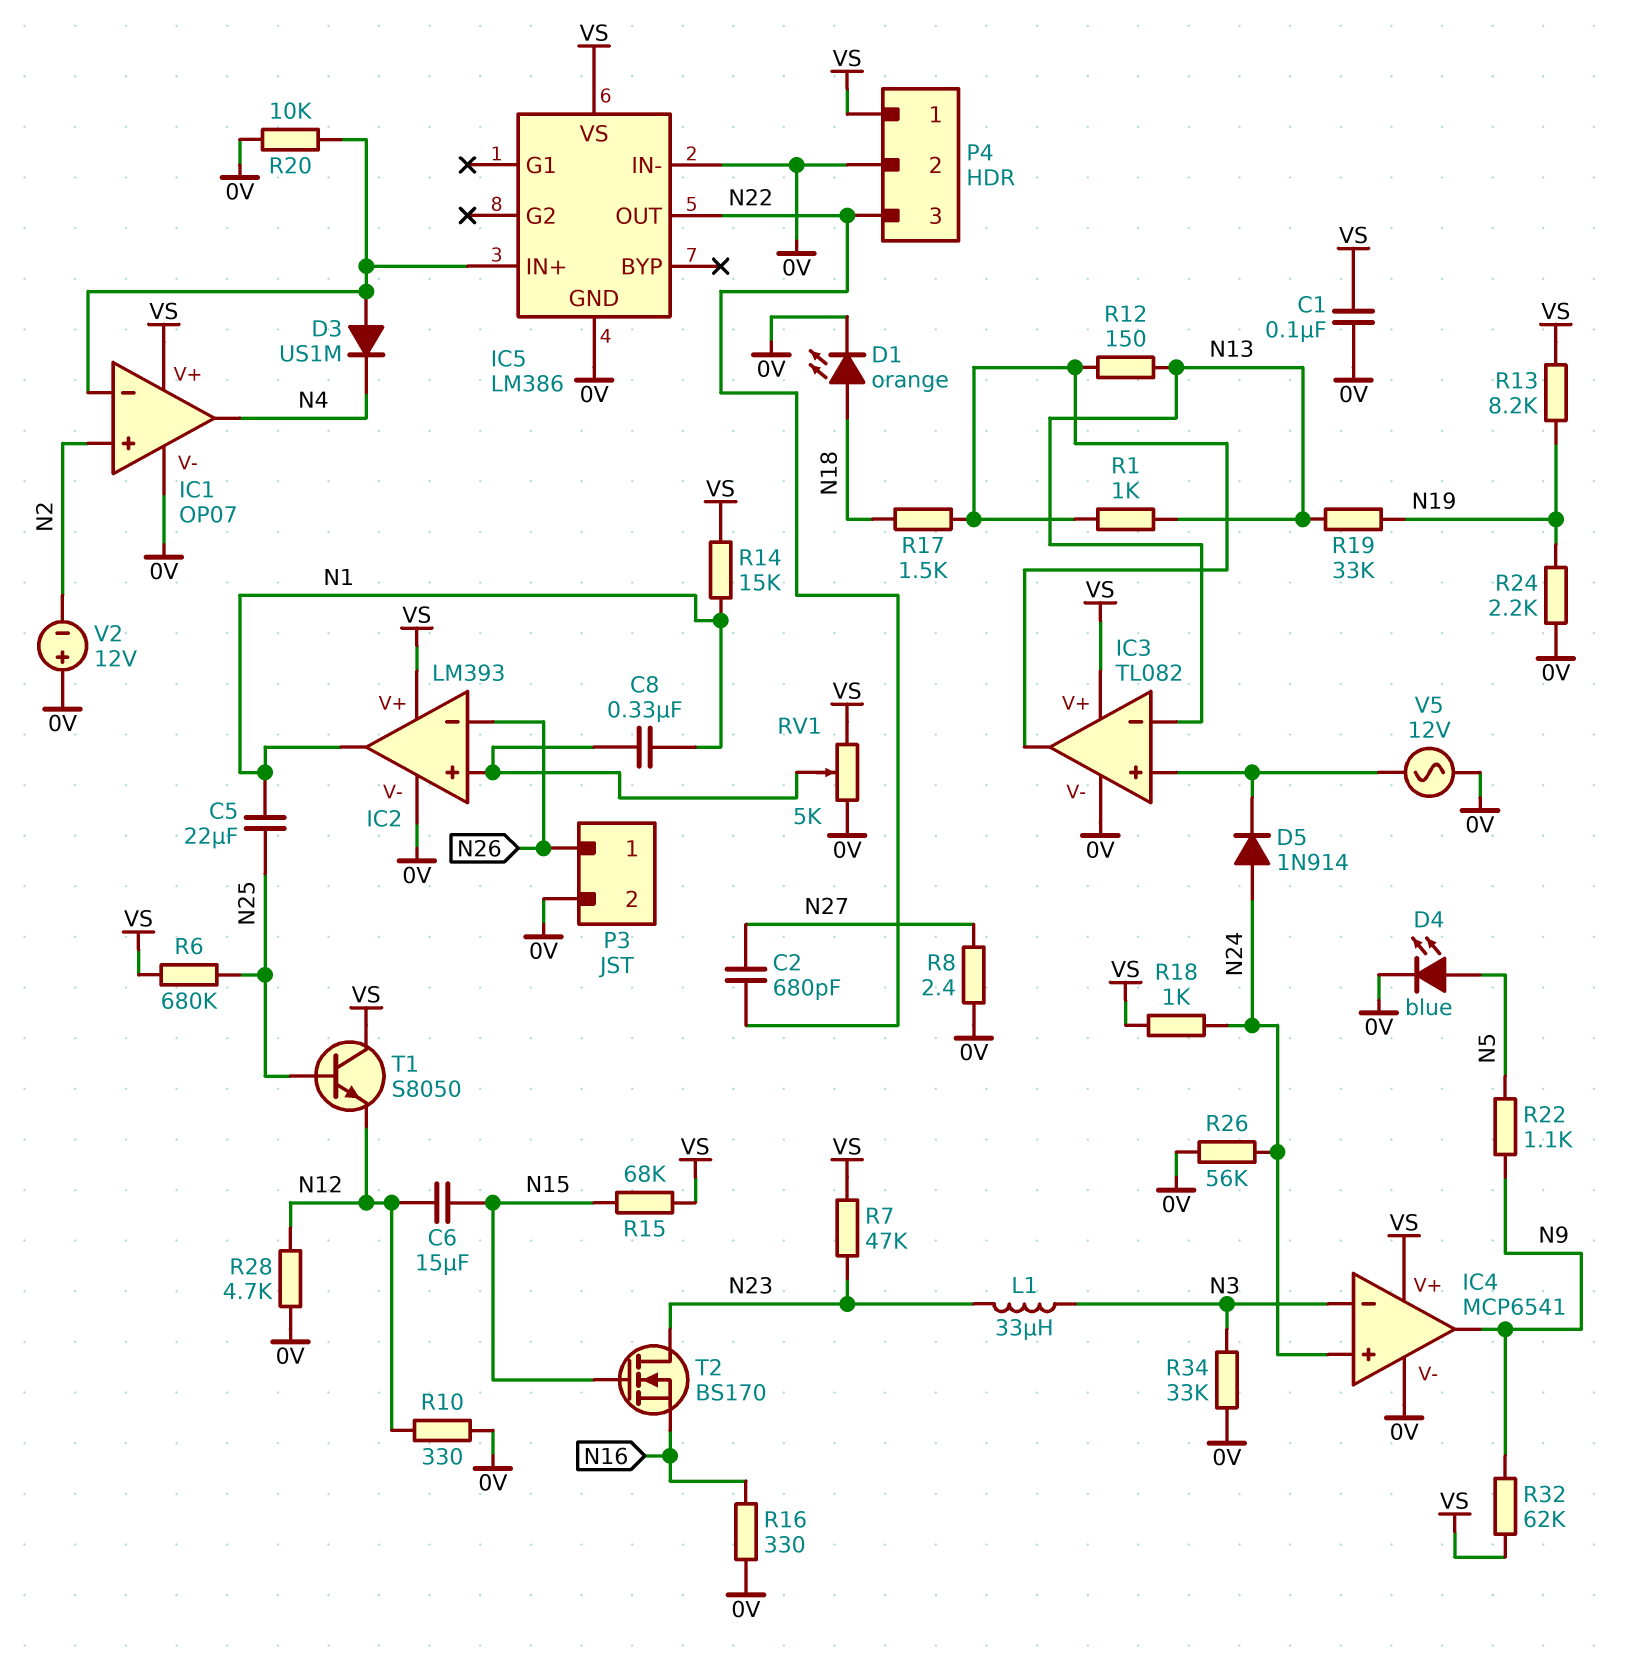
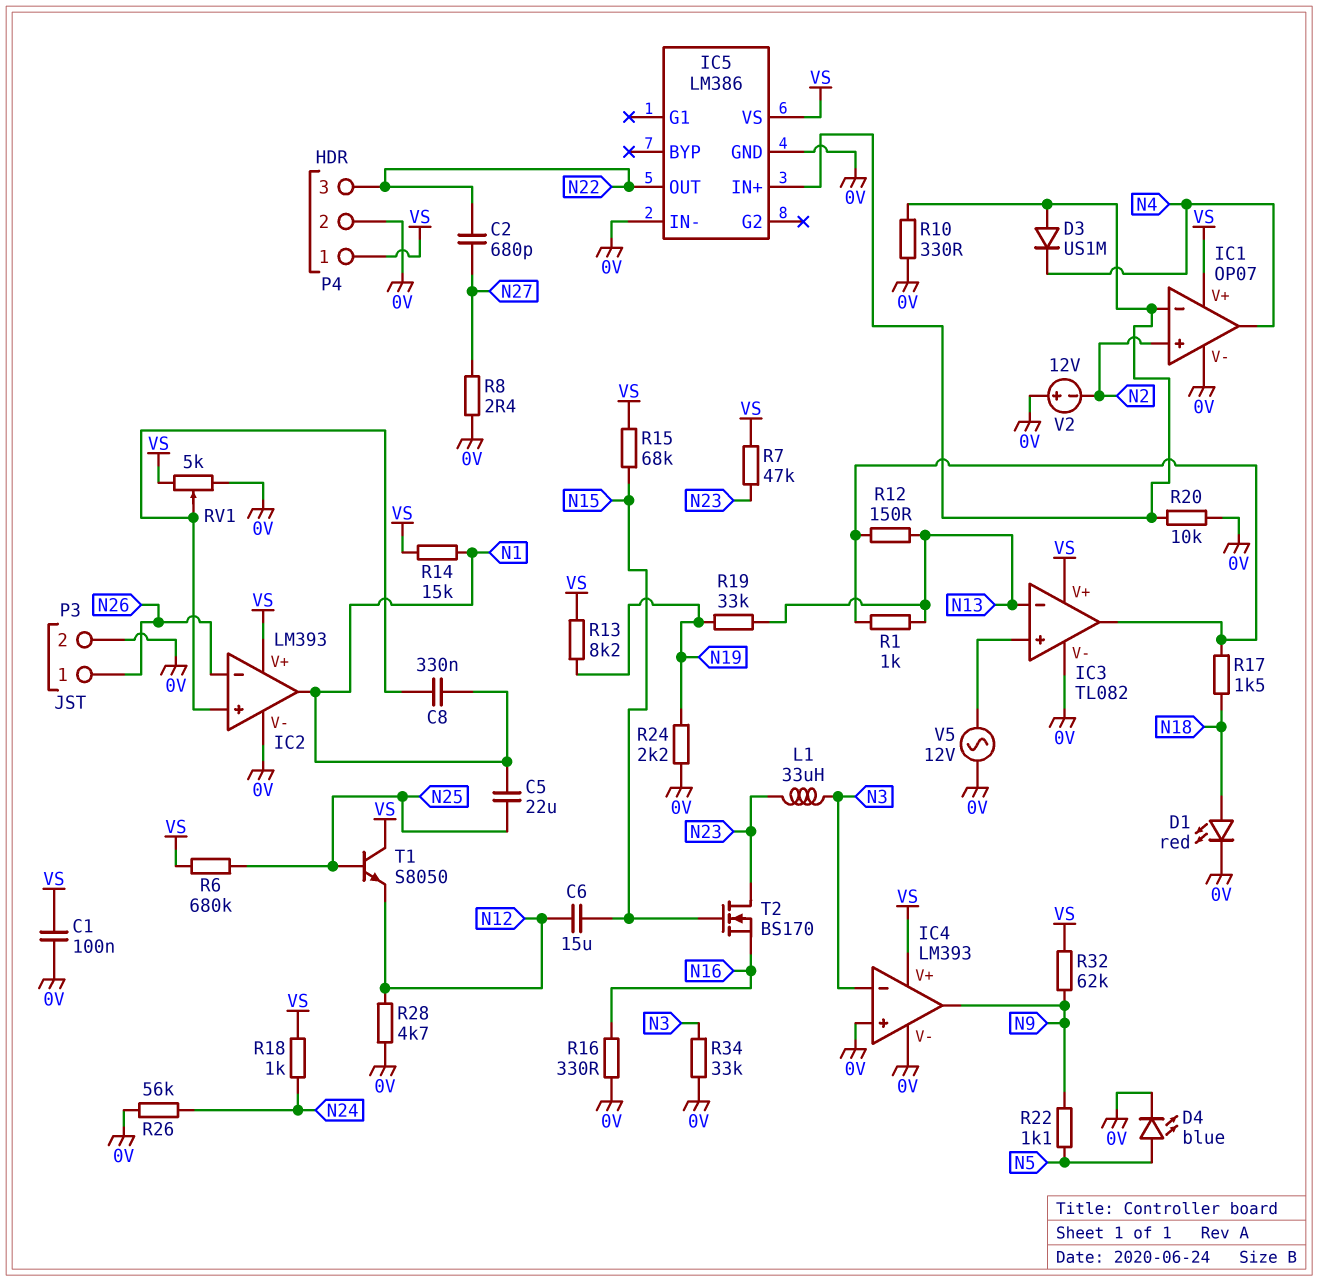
D1: LED orange (A N18, K 0V) -> LED red (A N18, K 0V)
D5: diode 1N914 (A N24, K IC3/in+) -> none
IC4: MCP6541 -> LM393
IC4 pin in+: N24 -> 0V
R10: 330 (0V, N12) -> 330 (0V, IC1/in-)

